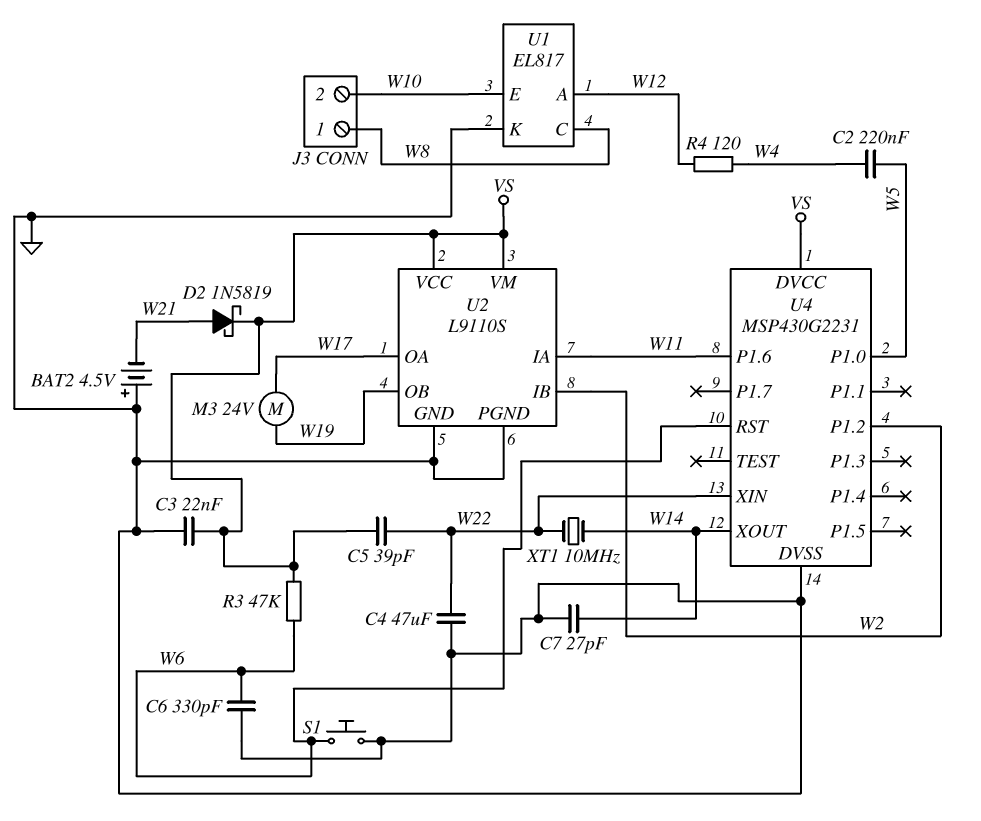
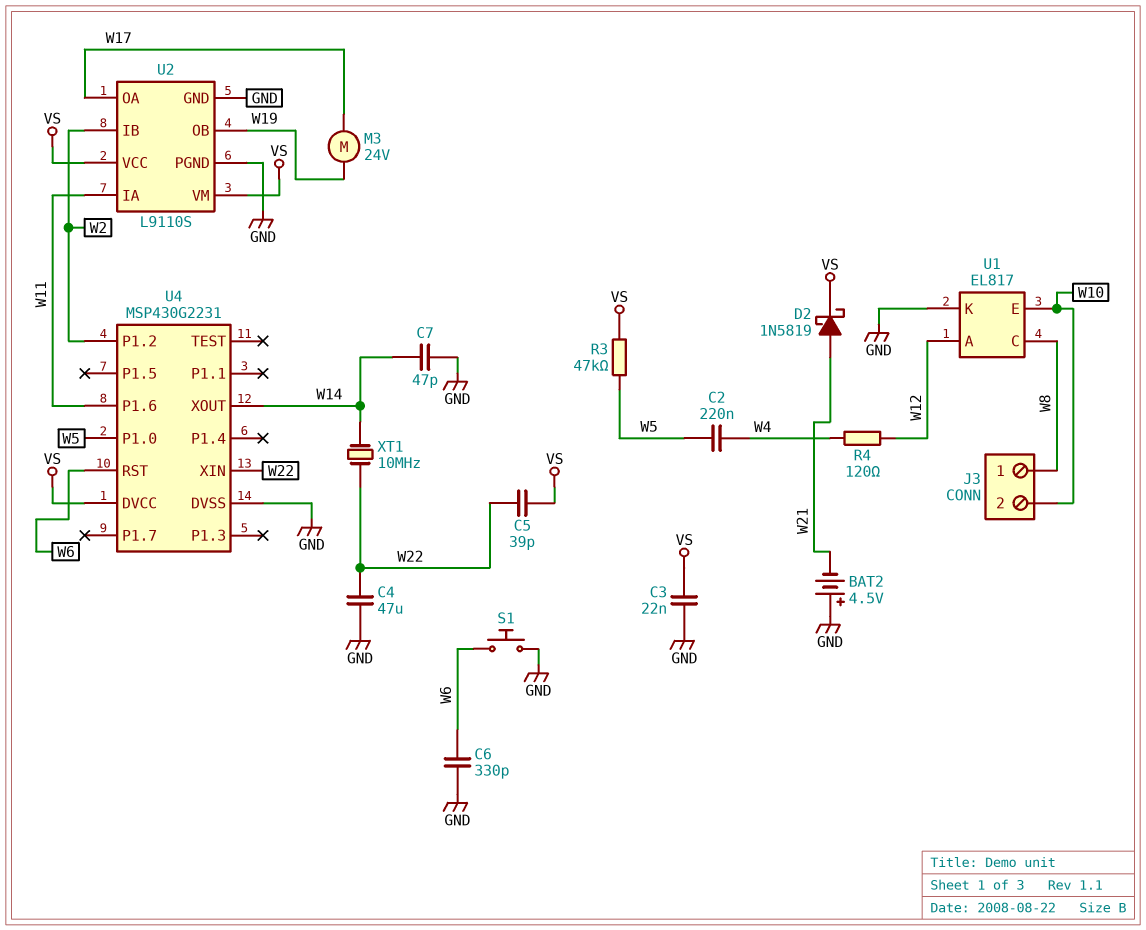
C7: 27pF (GND, W14) -> 47pF (GND, W14)
R3: 47k (VS, W6) -> 47k (VS, W5)

